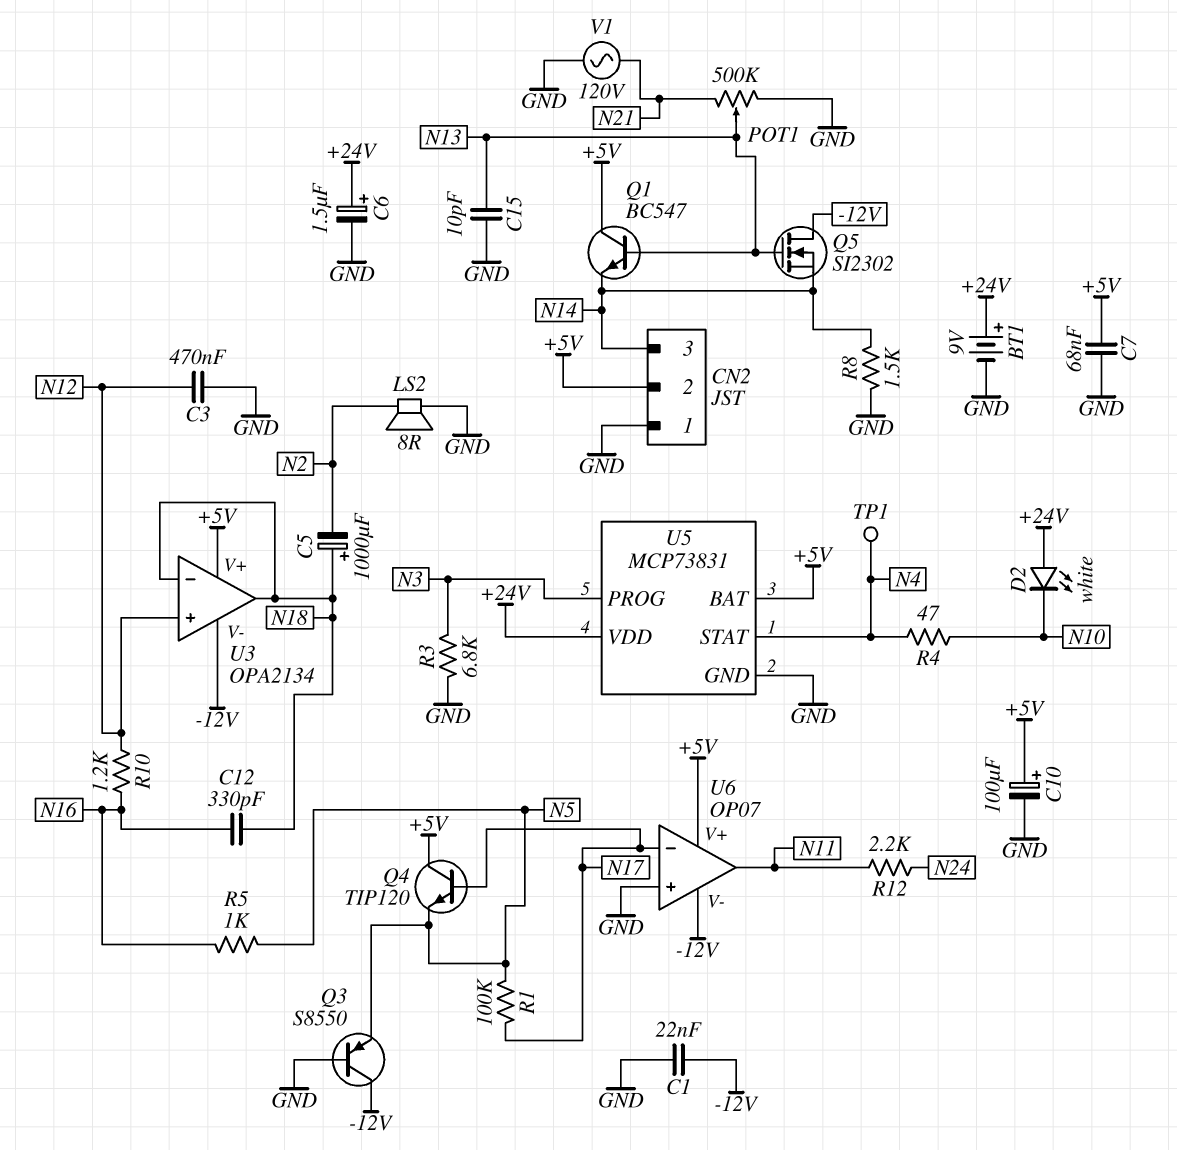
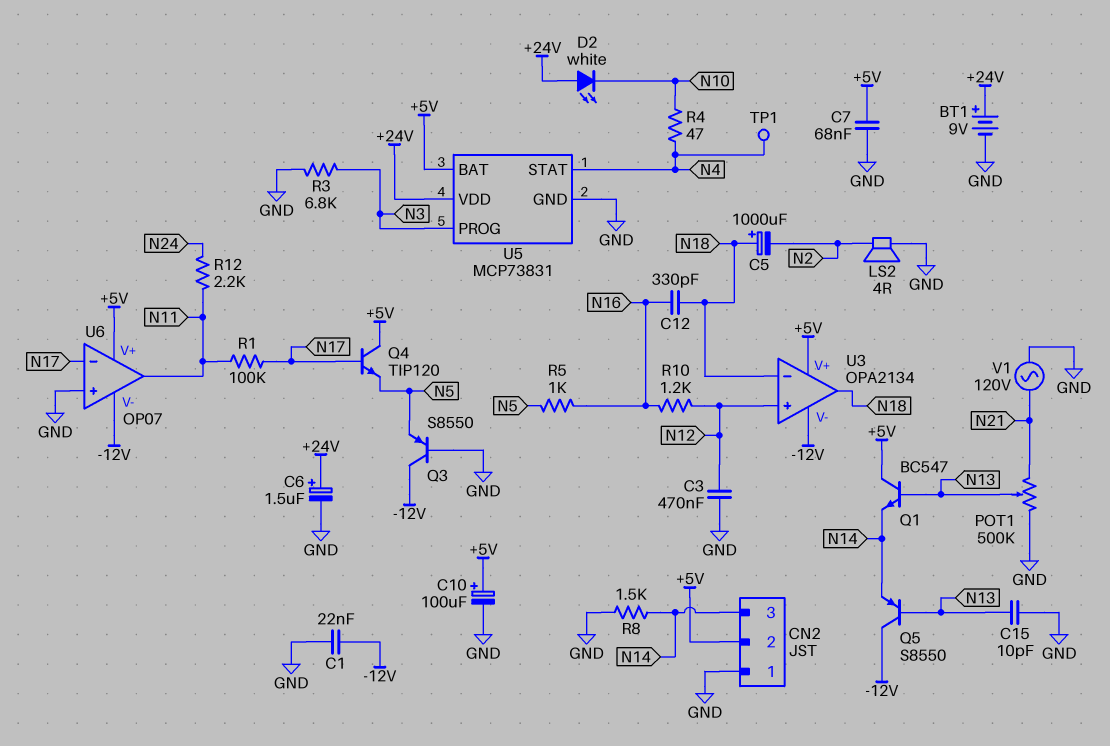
LS2: speaker 8R (GND, N2) -> speaker 4R (GND, N2)
Q5: NMOS SI2302 (G N13, D -12V, S N14) -> PNP S8550 (B N13, C -12V, E N14)
R1: 100k (N5, N17) -> 100k (N11, N17)

